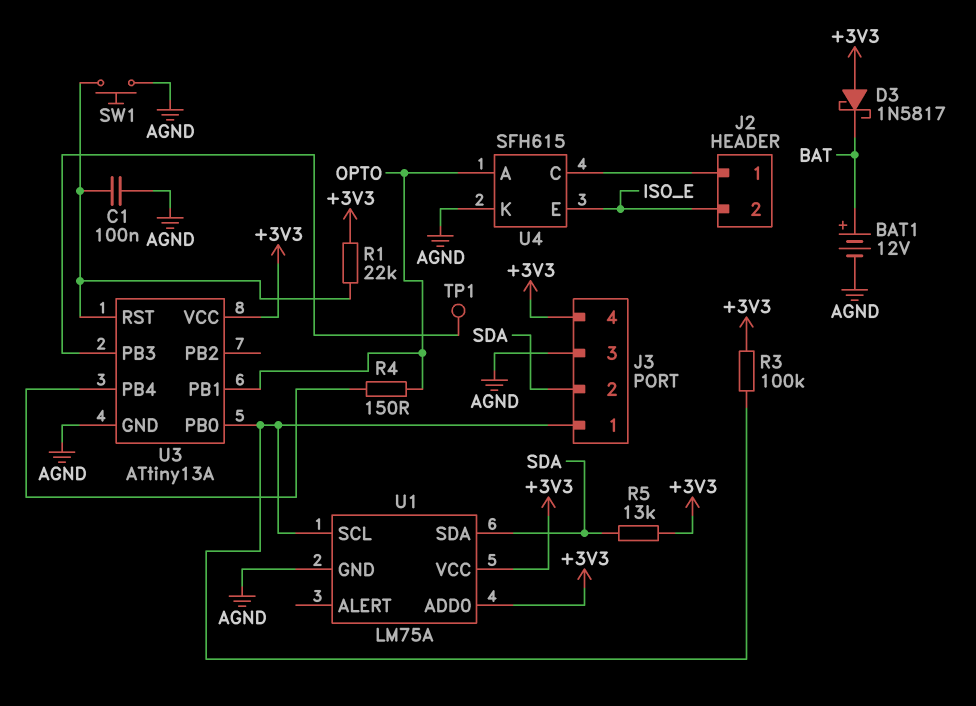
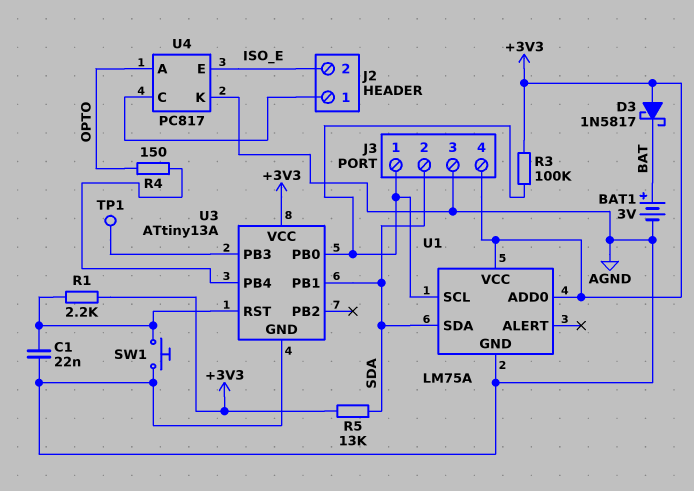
BAT1: 12V (plus BAT, minus AGND) -> 3V (plus BAT, minus AGND)
C1: 100nF (AGND, U3/RST) -> 22nF (AGND, U3/RST)
R1: 22k (+3V3, U3/RST) -> 2.2k (+3V3, U3/RST)
U3 pin PB1: OPTO -> SDA
U4: SFH615 -> PC817

